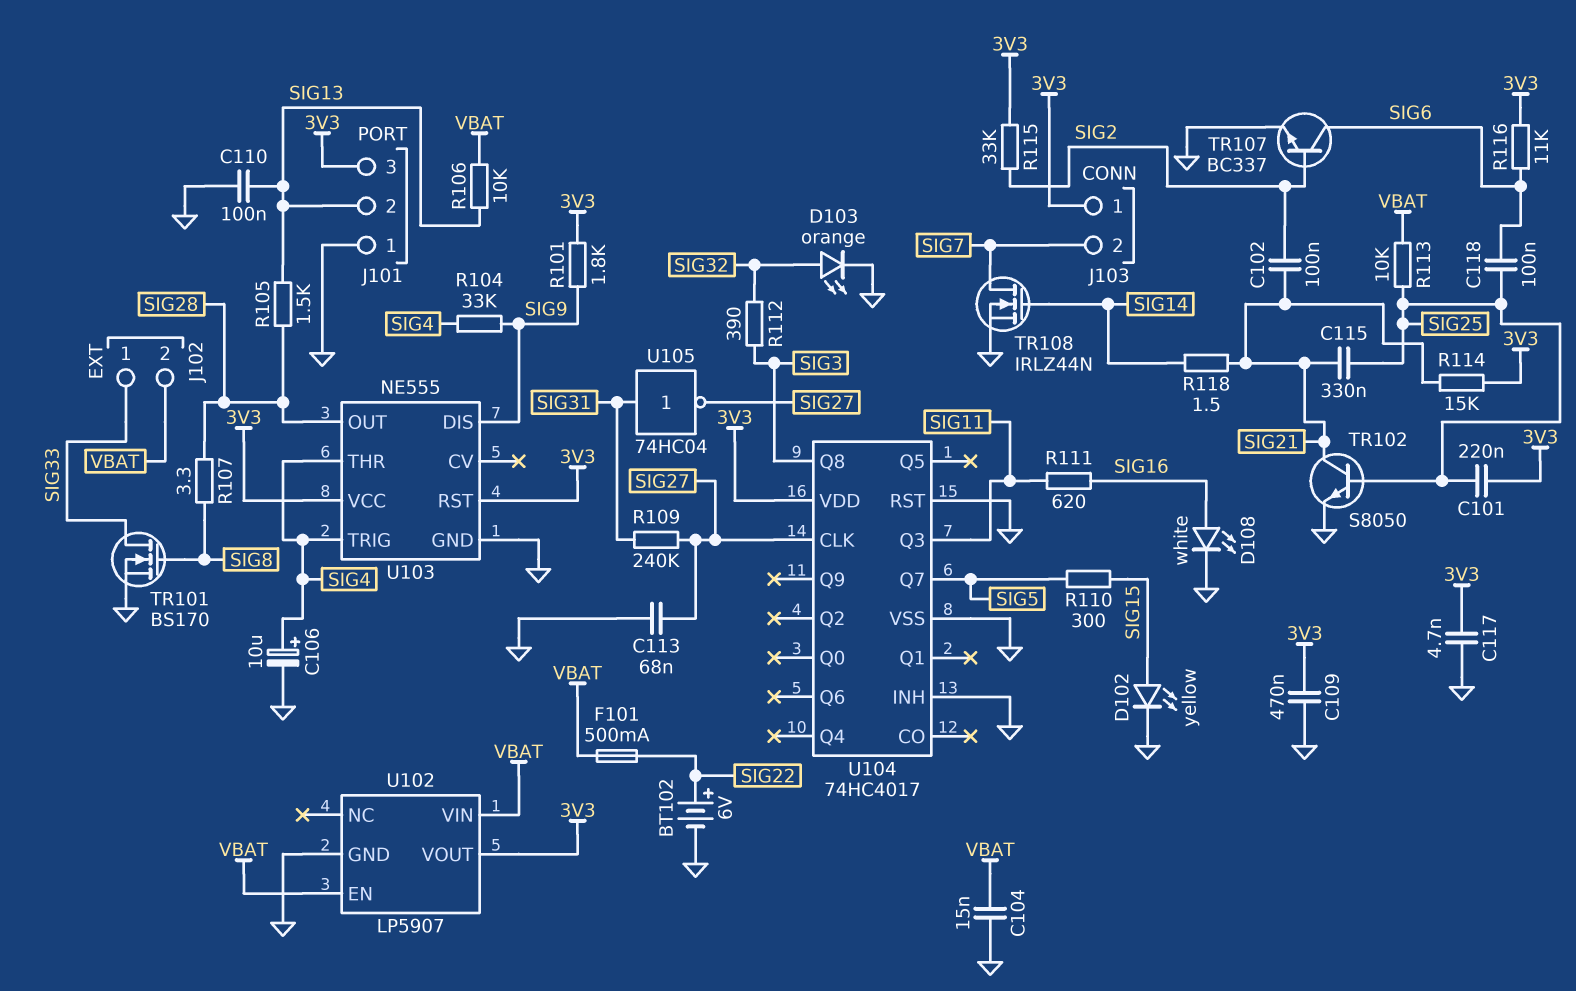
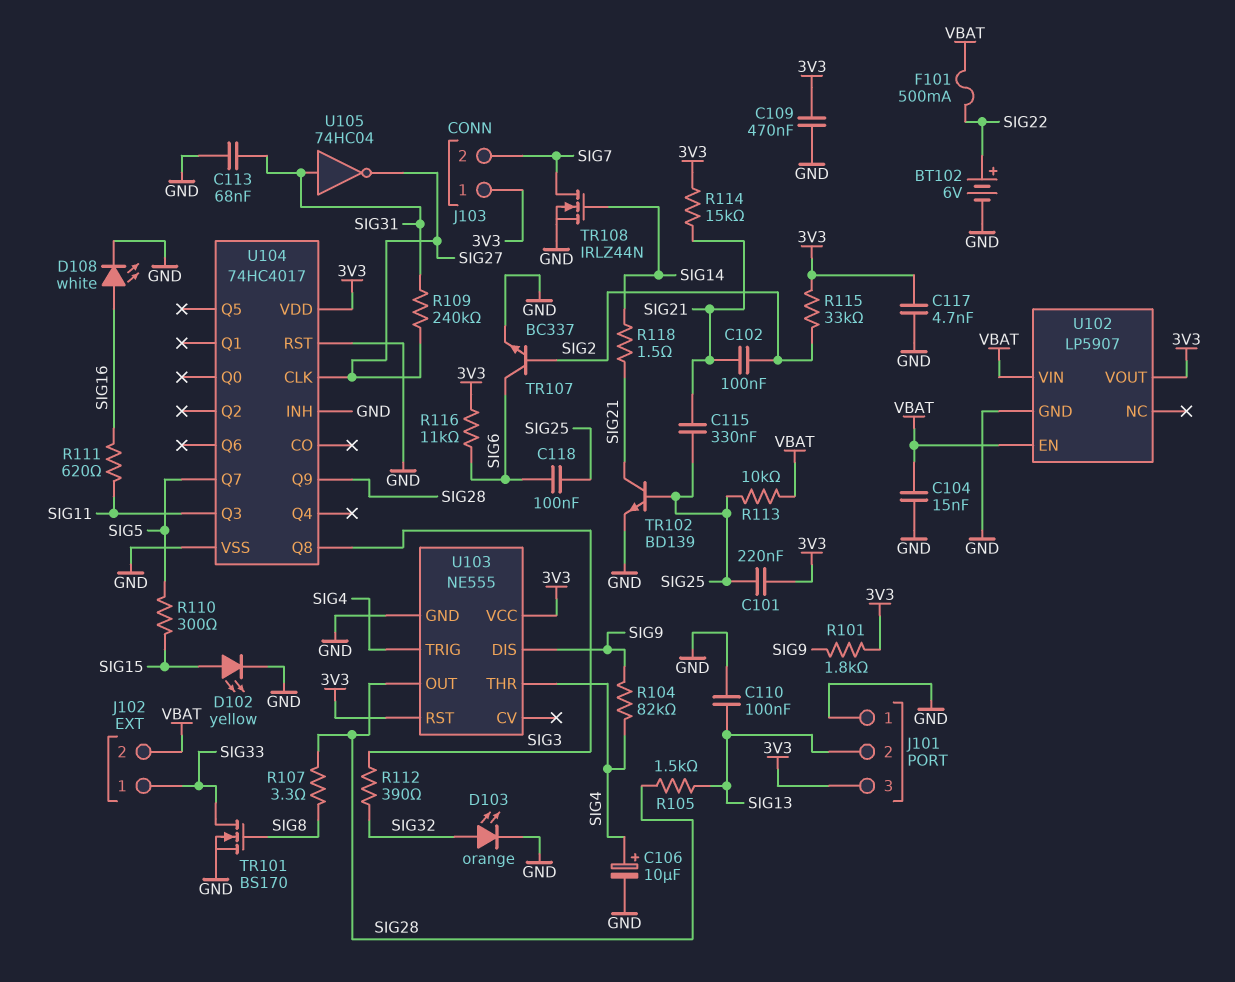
C113: 68nF (GND, SIG27) -> 68nF (GND, SIG31)
R104: 33k (SIG4, SIG9) -> 82k (SIG4, SIG9)
R106: 10k (SIG13, VBAT) -> none
TR102: NPN S8050 (B SIG25, C SIG21, E GND) -> NPN BD139 (B SIG25, C SIG21, E GND)
U104 pin Q9: none -> SIG28

